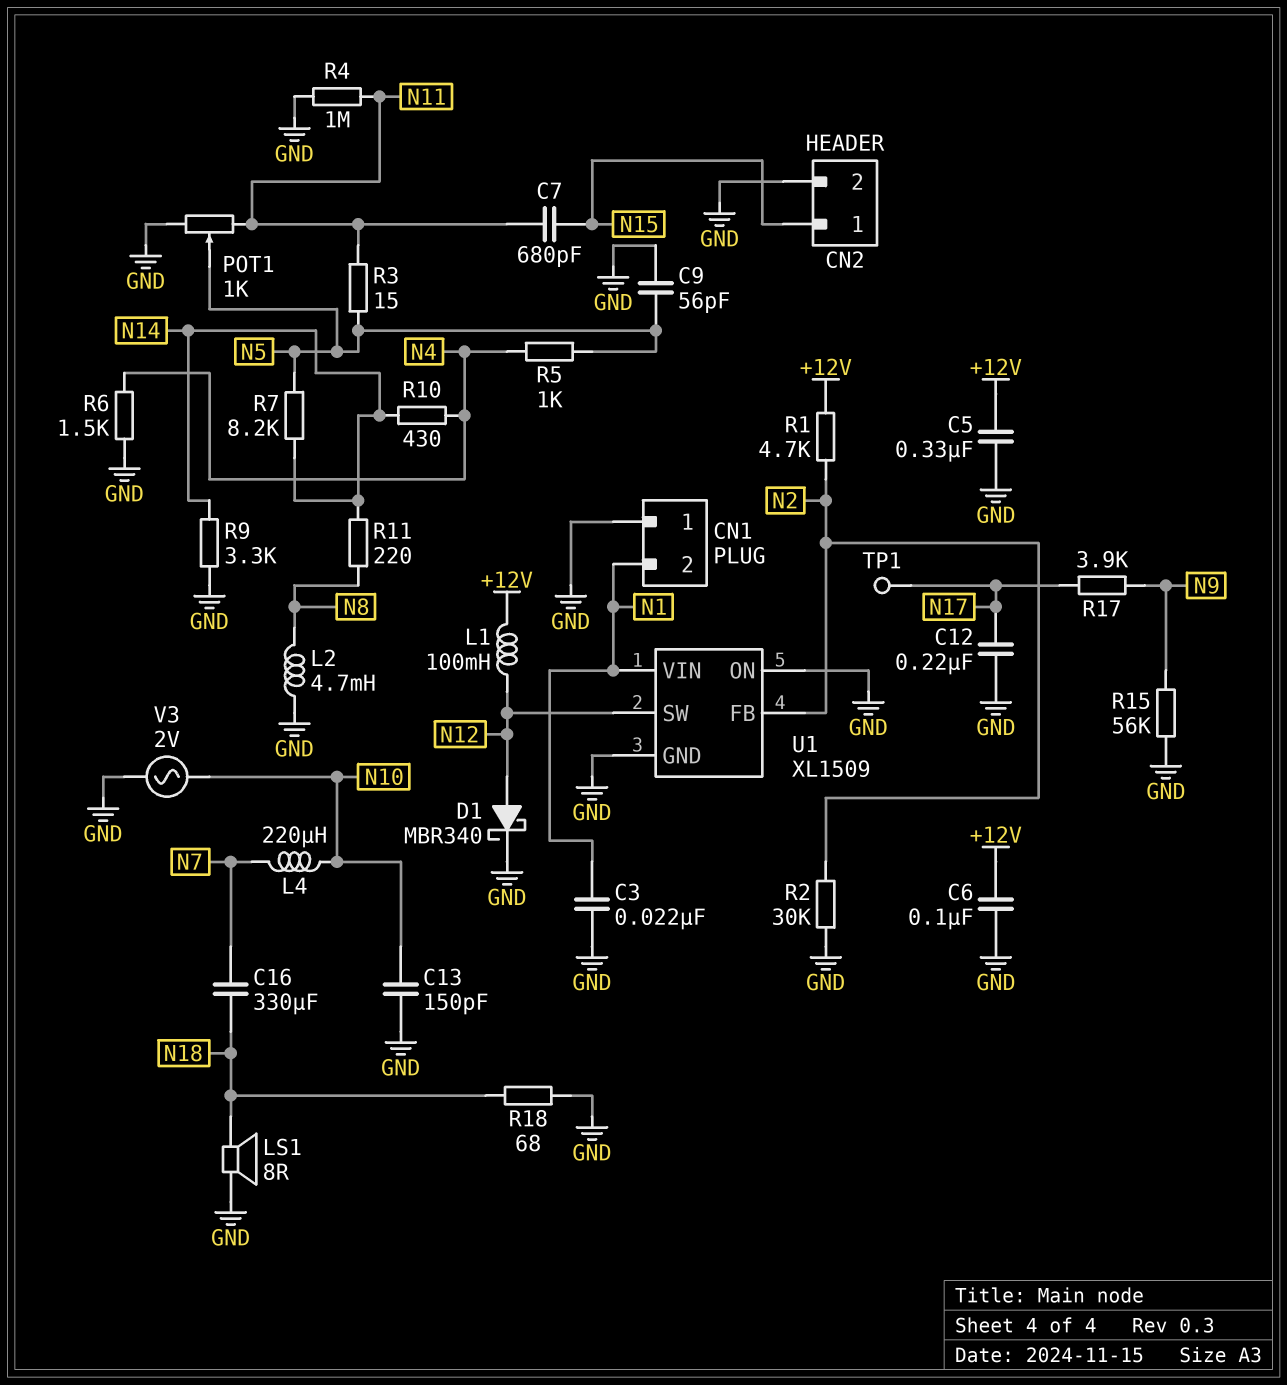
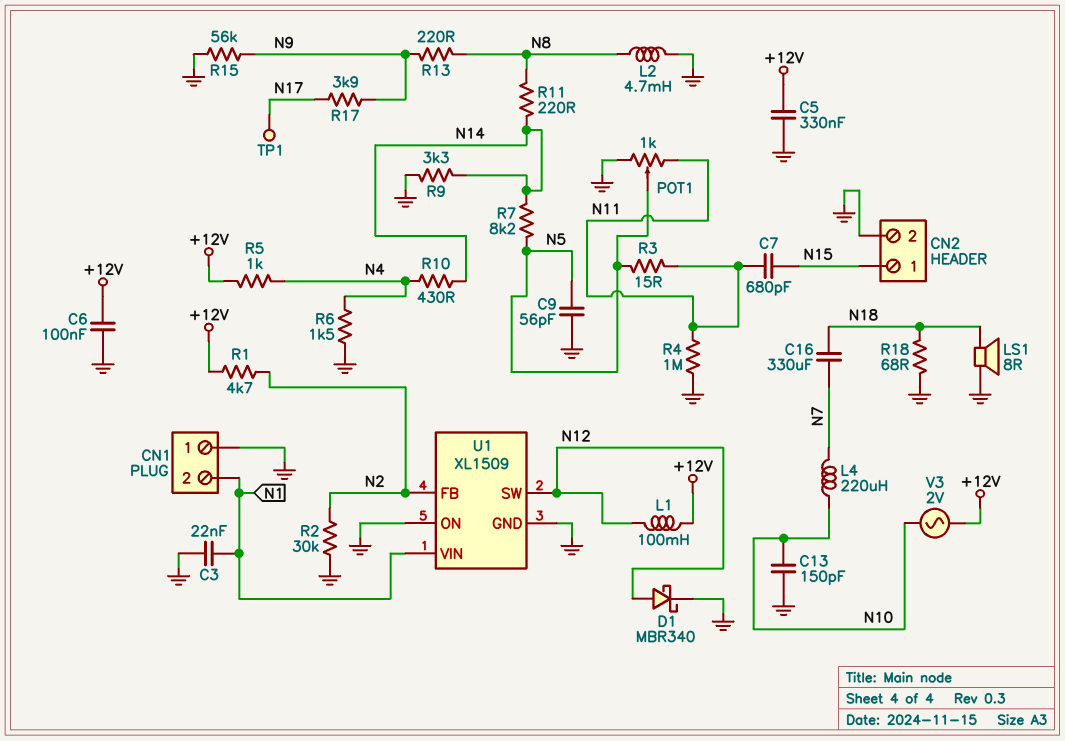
C12: 220nF (GND, N17) -> none
R5: 1k (N4, N5) -> 1k (+12V, N4)
R13: none -> 220 (N8, N9)
V3: AC 2V (GND, N10) -> AC 2V (+12V, N10)

